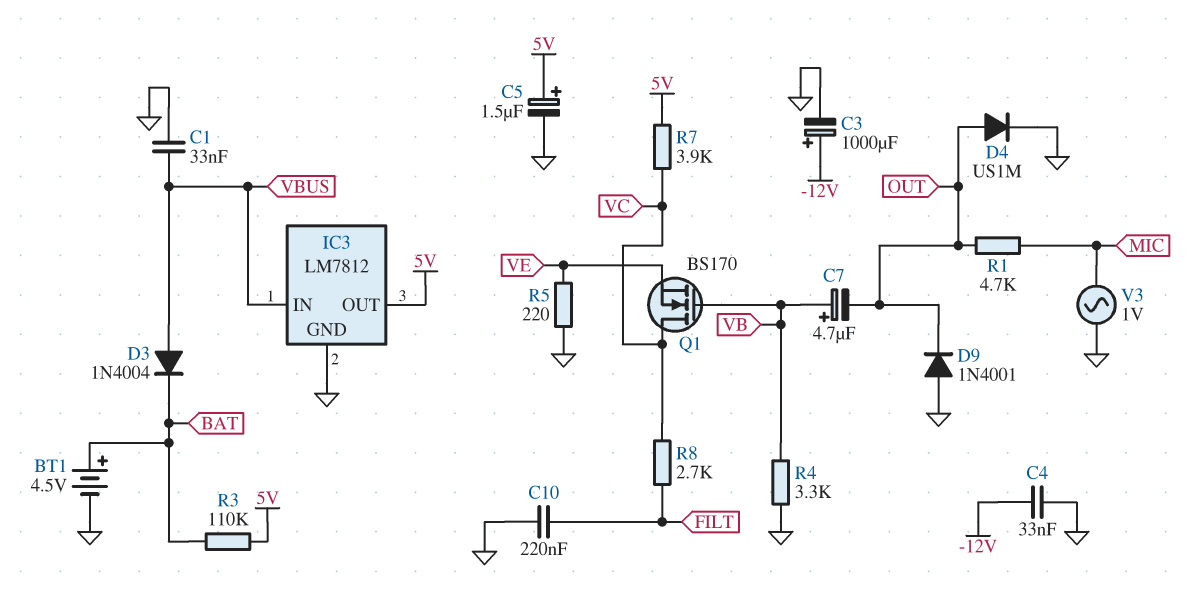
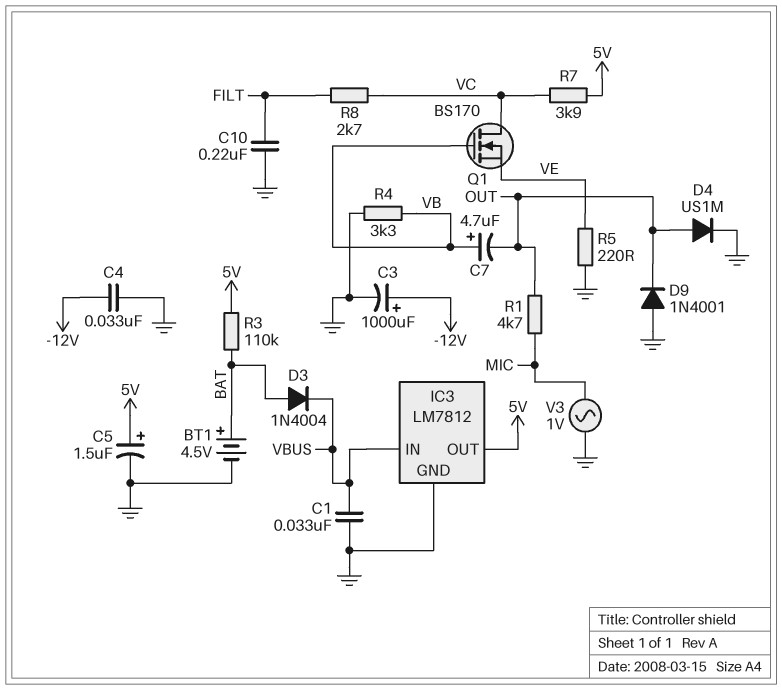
D3: diode 1N4004 (A VBUS, K BAT) -> diode 1N4004 (A BAT, K VBUS)

